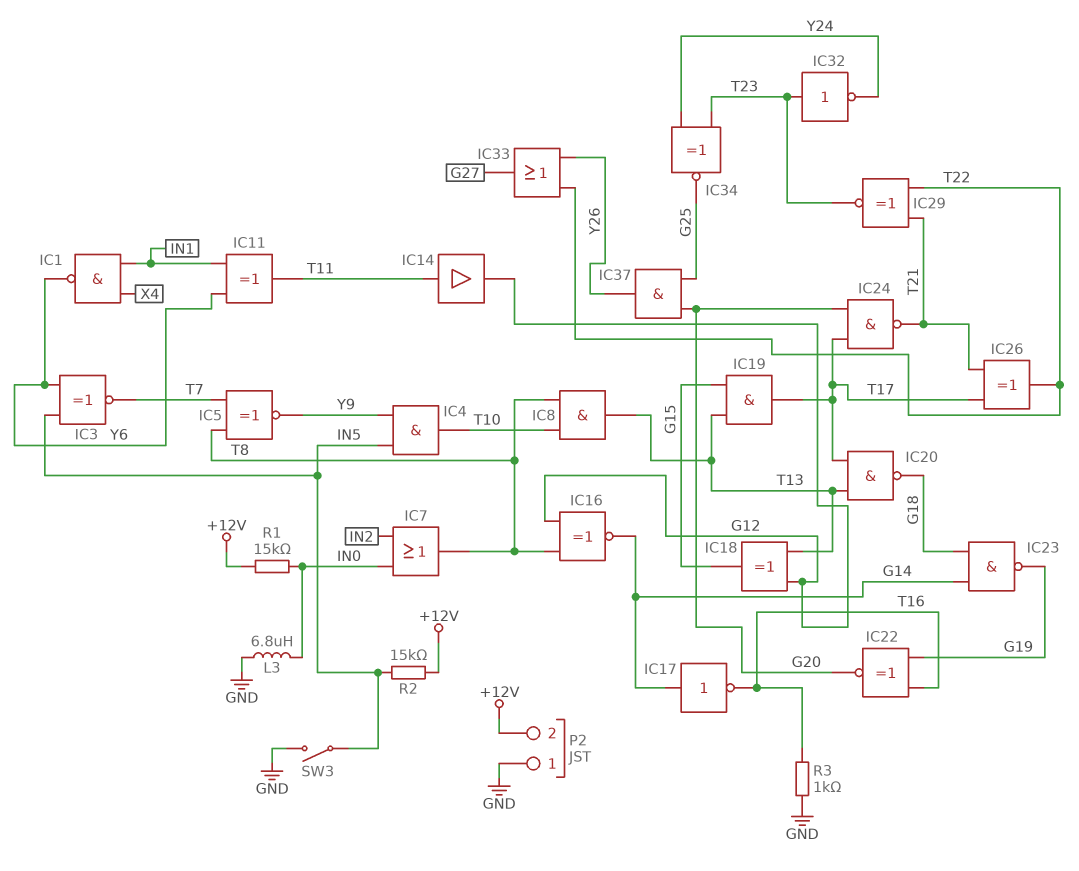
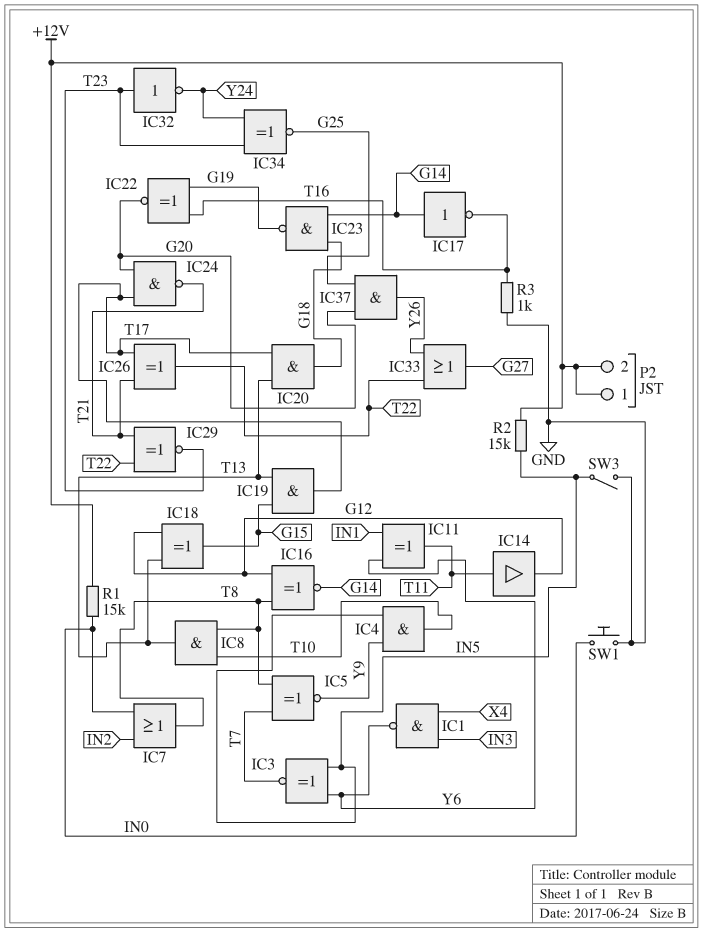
IC1: NAND (in IN1, in X4, out Y6) -> NAND (in IN3, in X4, out Y6)
IC20: NAND (in T13, in T17, out G18) -> AND (in T13, in T17, out G18)
L3: 6.8uH (GND, IN0) -> none
P2 pin 1: GND -> +12V
SW1: none -> button (GND, IN0)

